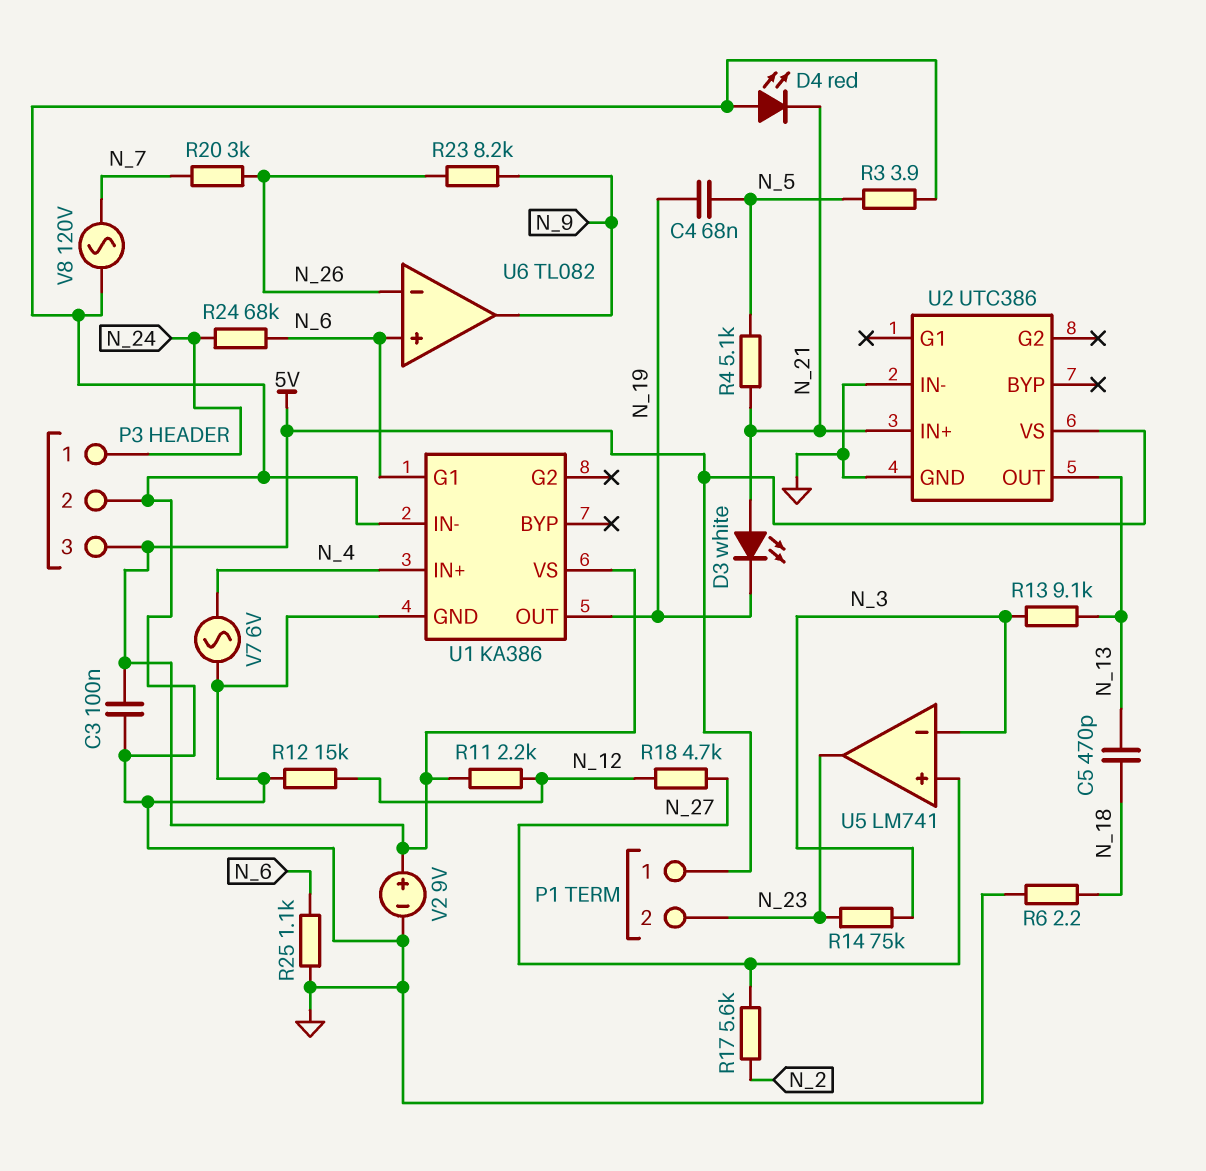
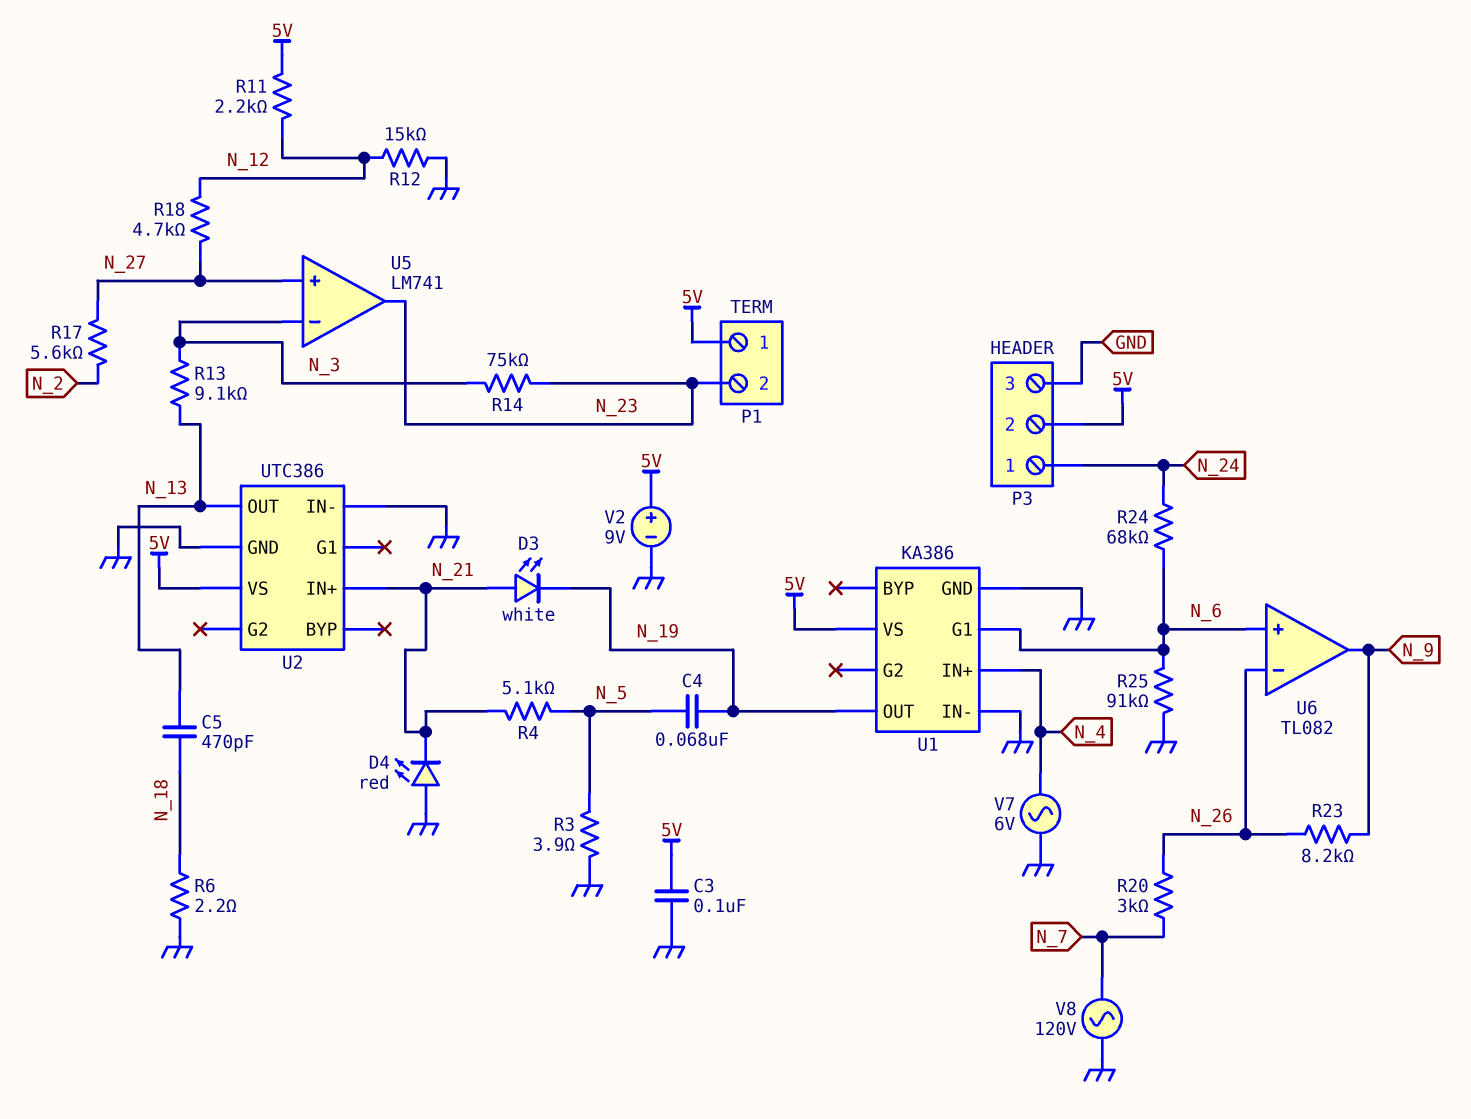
P3 pin 2: GND -> 5V
P3 pin 3: 5V -> GND
R25: 1.1k (GND, N_6) -> 91k (GND, N_6)

